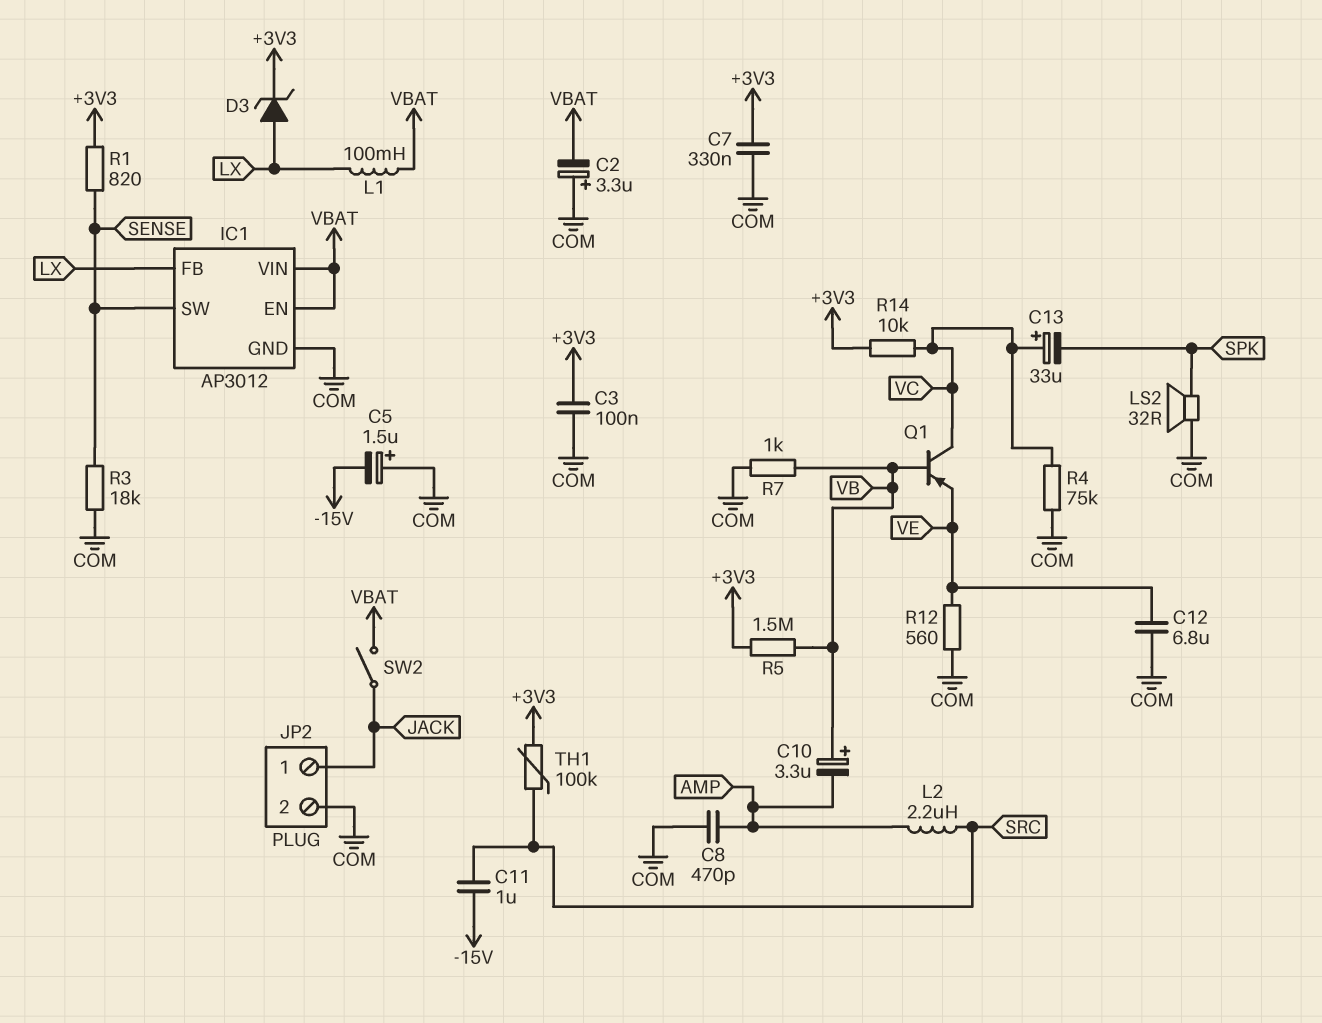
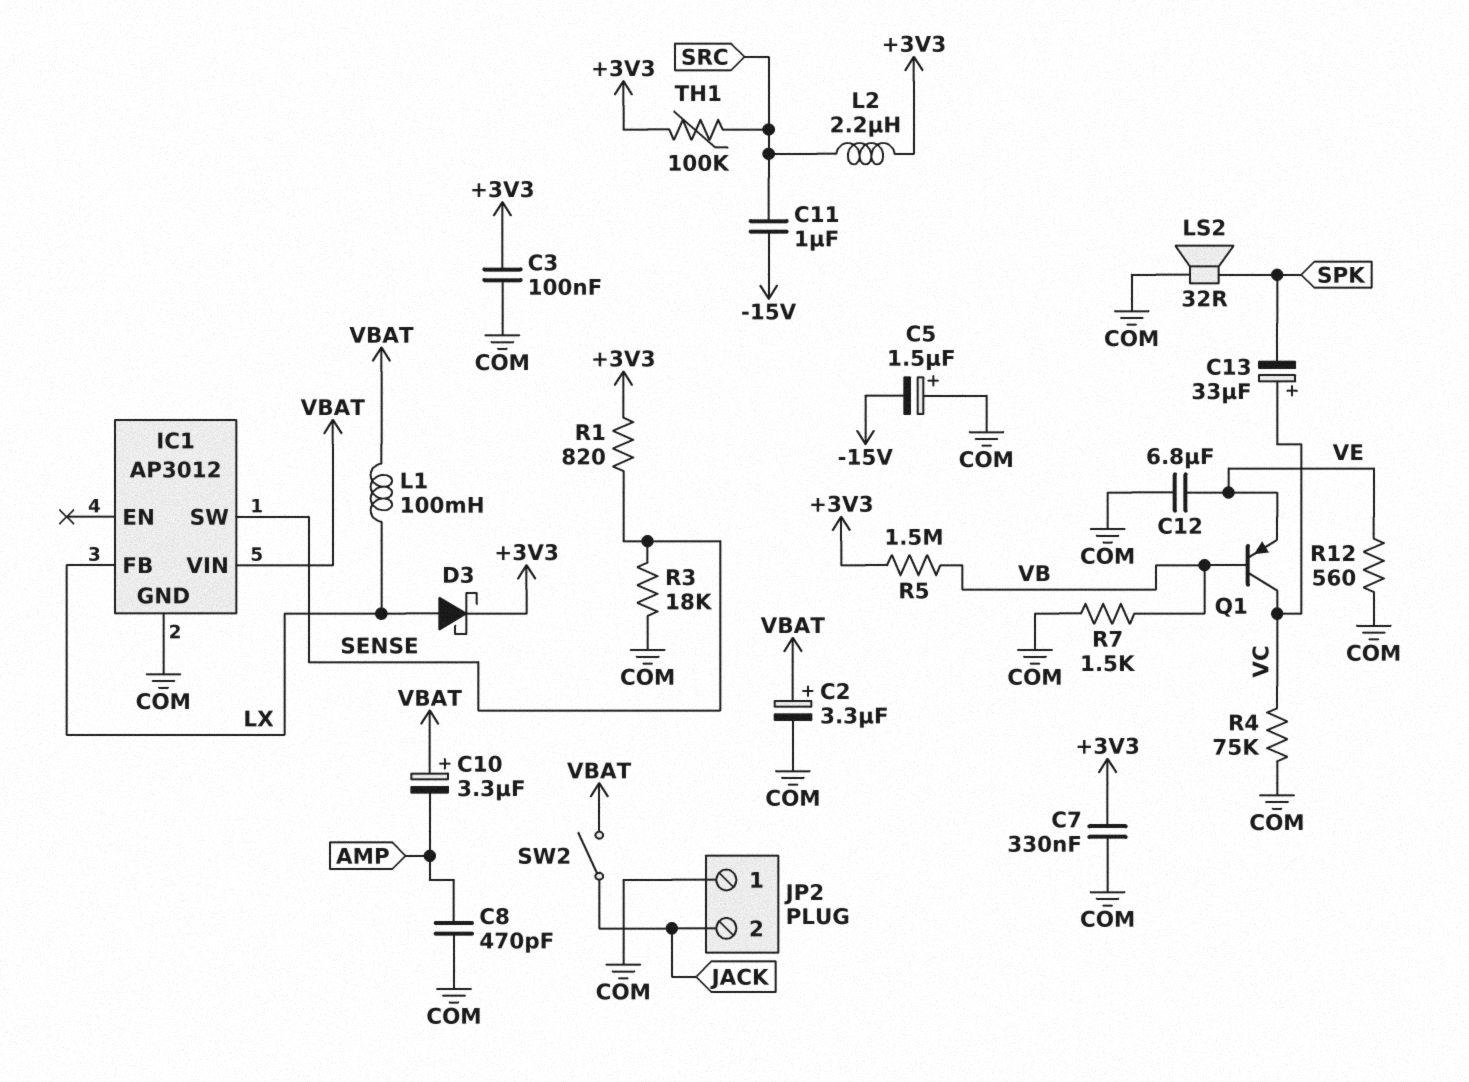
C2: 3.3uF (plus COM, minus VBAT) -> 3.3uF (plus VBAT, minus COM)
C10: 3.3uF (plus VB, minus AMP) -> 3.3uF (plus VBAT, minus AMP)
D3: zener (A LX, K +3V3) -> schottky (A LX, K +3V3)
IC1 pin EN: VBAT -> none
JP2 pin 1: JACK -> COM
JP2 pin 2: COM -> JACK
L2: 2.2uH (AMP, SRC) -> 2.2uH (+3V3, SRC)
R7: 1k (COM, VB) -> 1.5k (COM, VB)
R14: 10k (+3V3, VC) -> none

